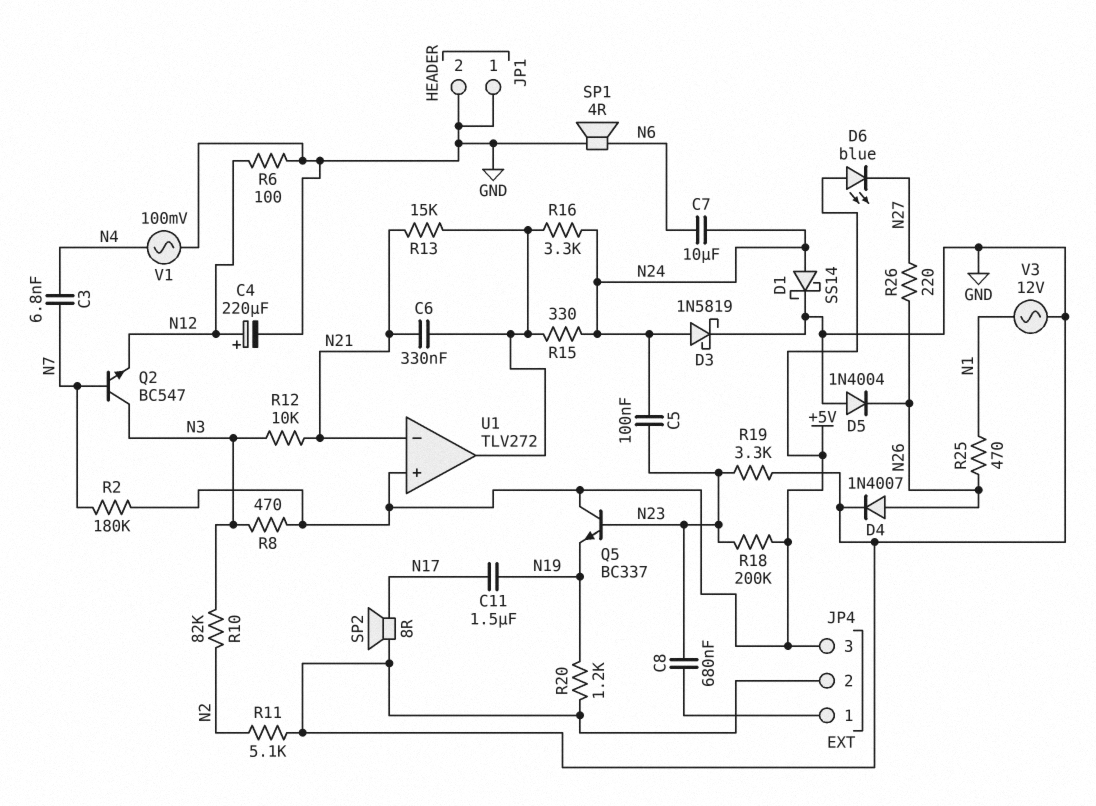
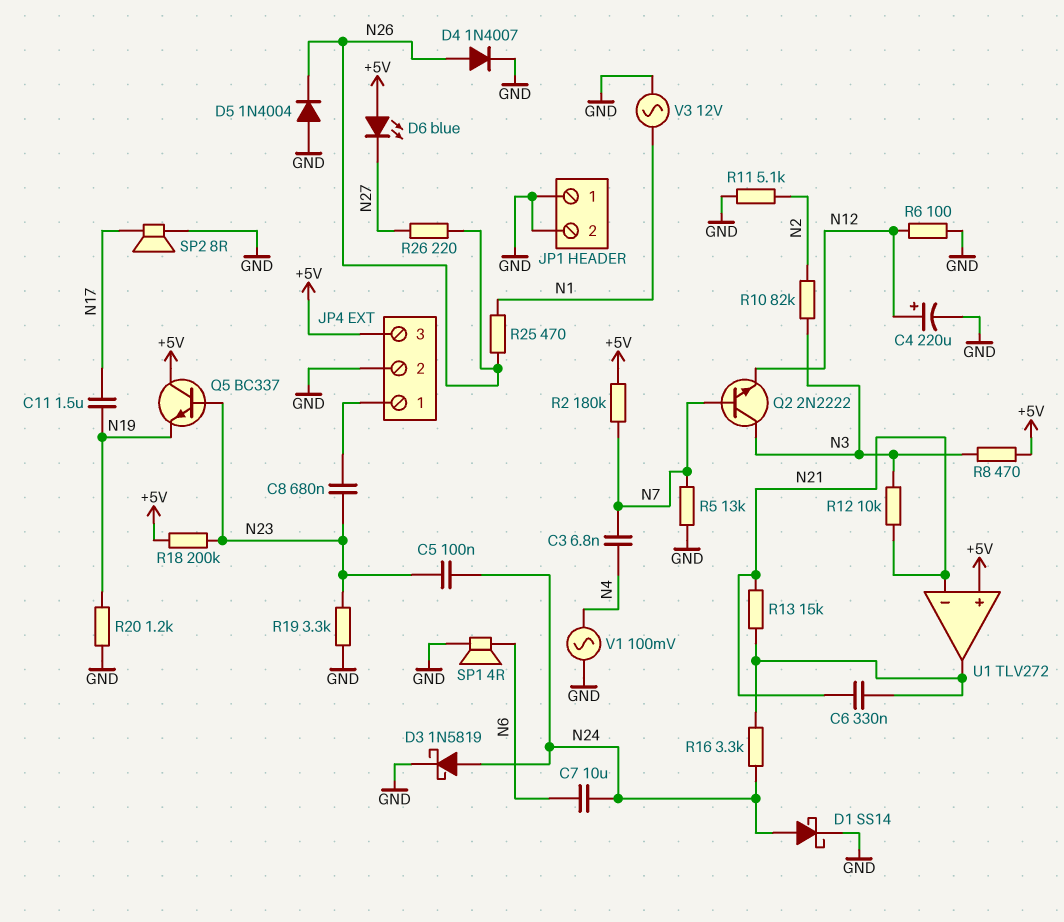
Q2: NPN BC547 (B N7, C N3, E N12) -> NPN 2N2222 (B N7, C N3, E N12)
R5: none -> 13k (GND, N7)
R15: 330 (N24, U1/out) -> none

